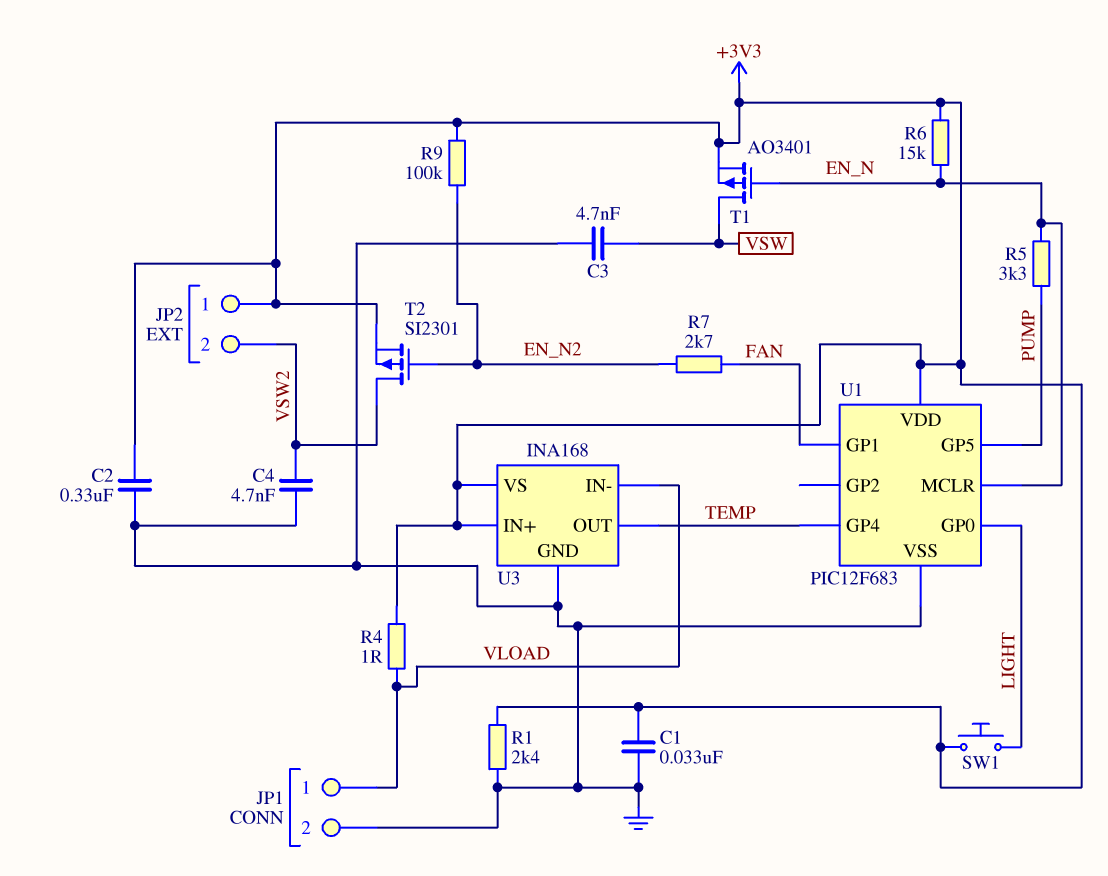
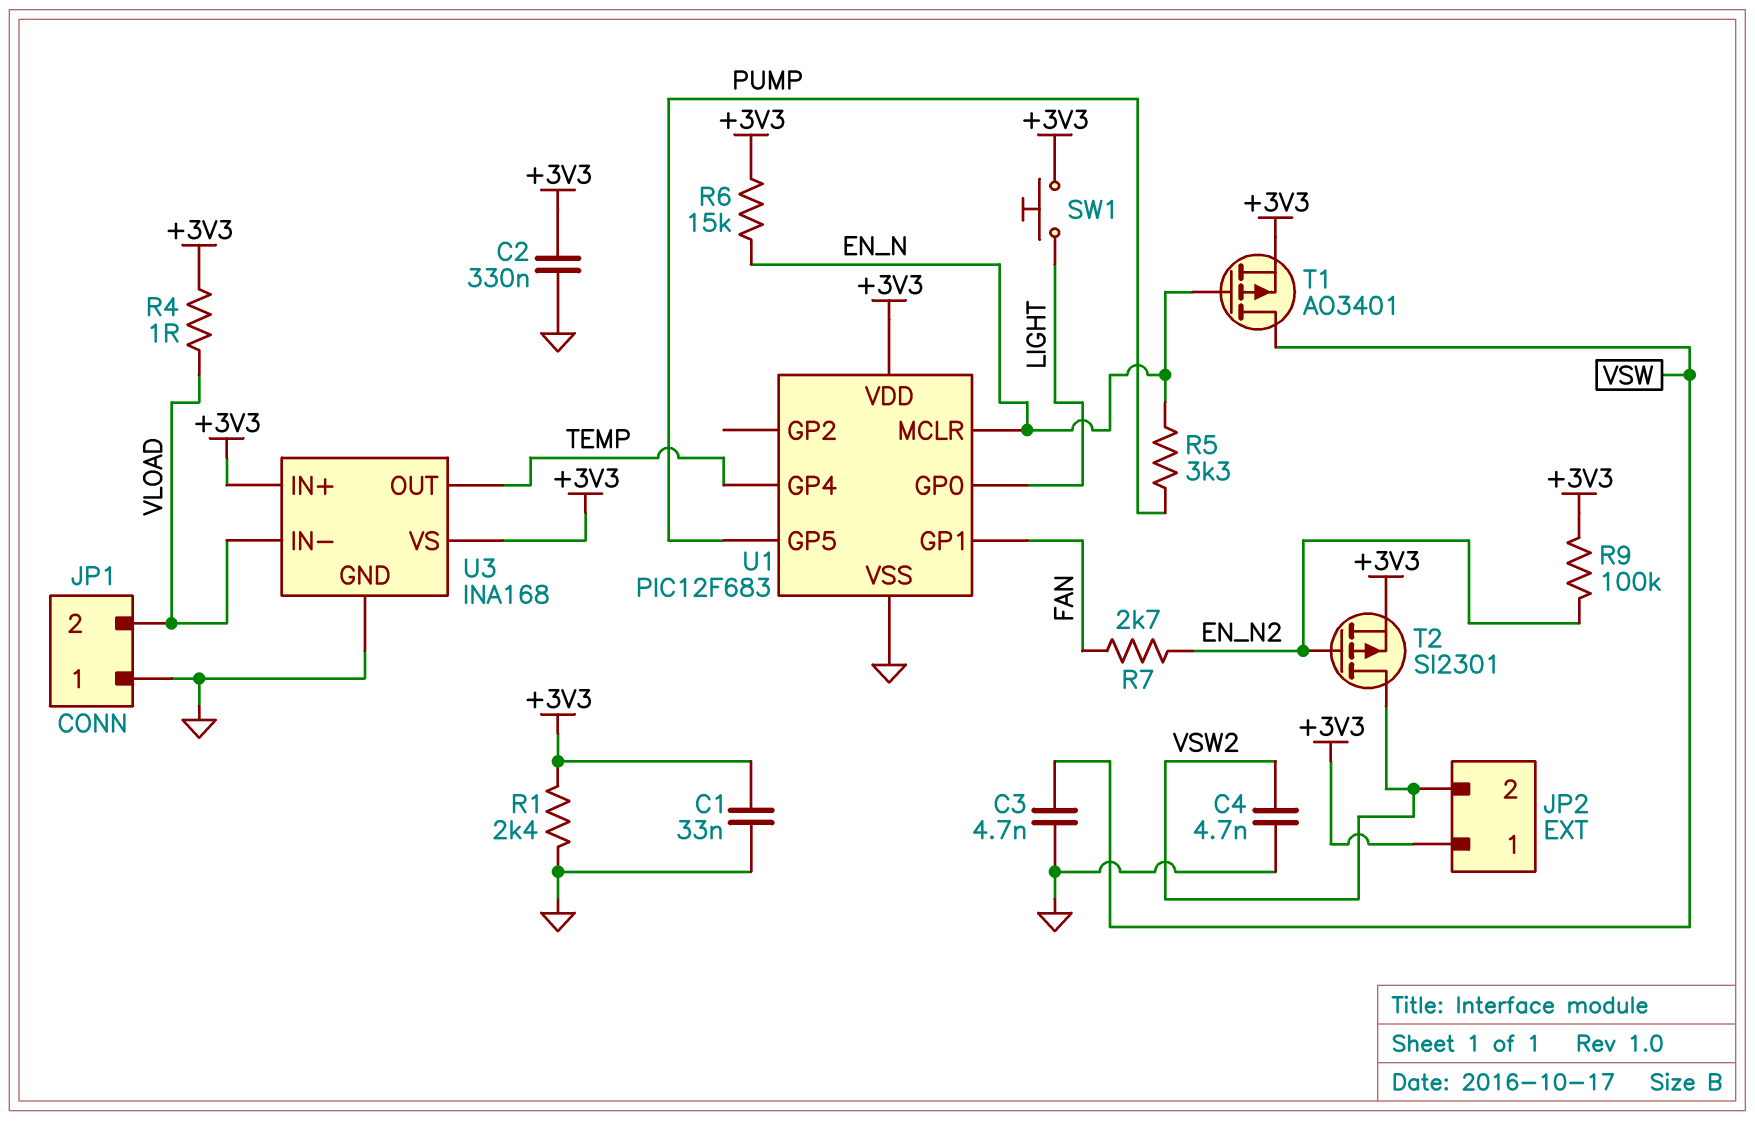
JP1 pin 1: VLOAD -> GND
JP1 pin 2: GND -> VLOAD

